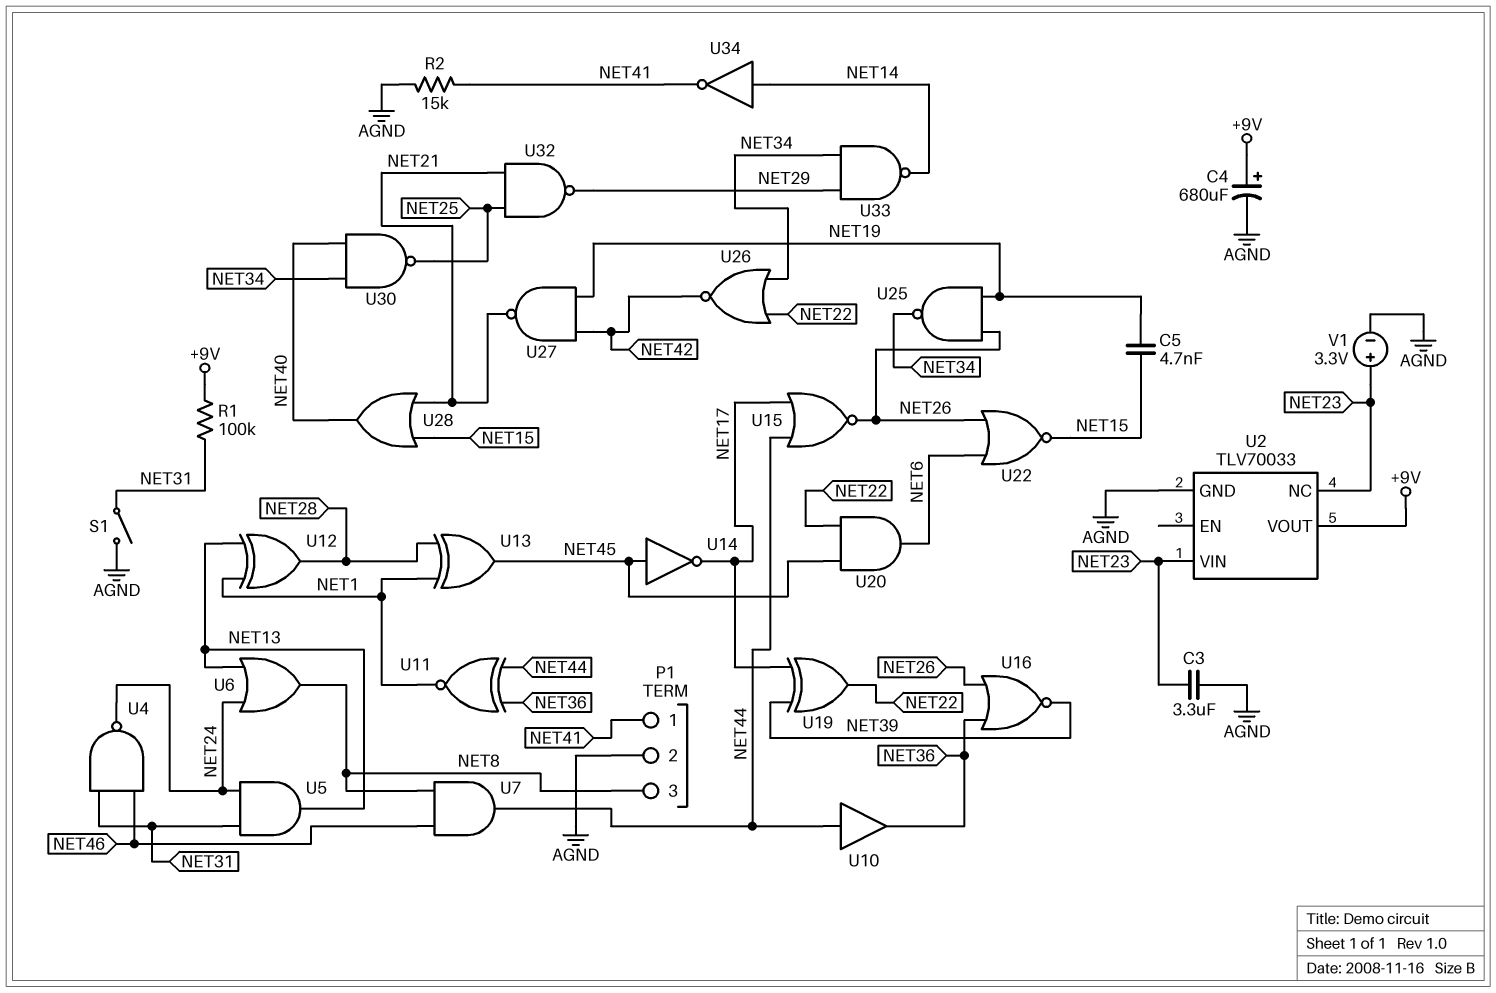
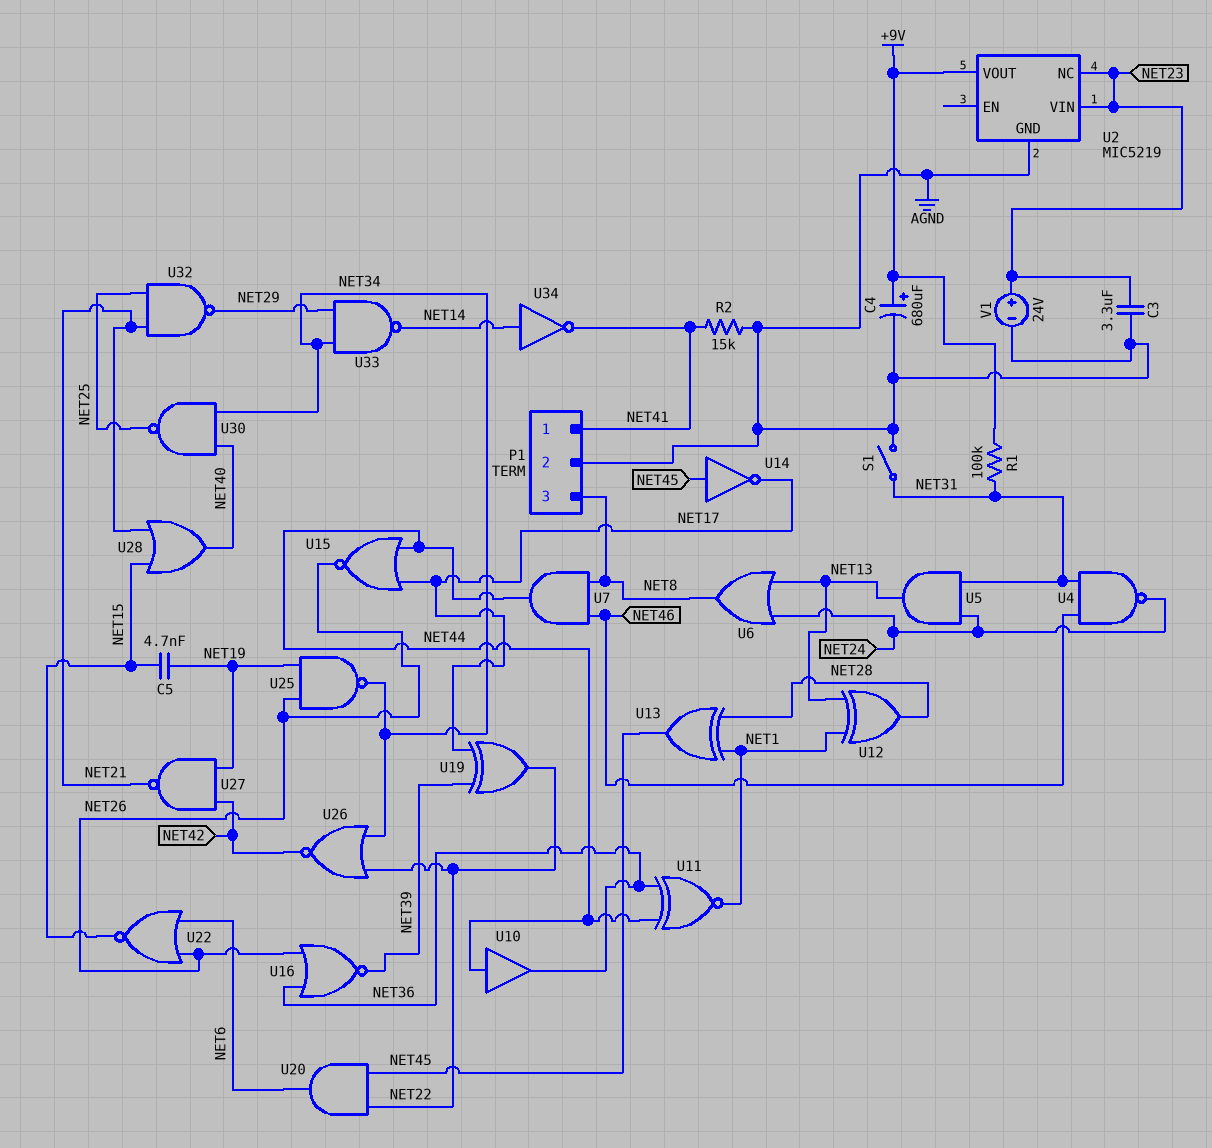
U2: TLV70033 -> MIC5219
V1: 3.3V (plus NET23, minus AGND) -> 24V (plus NET23, minus AGND)

